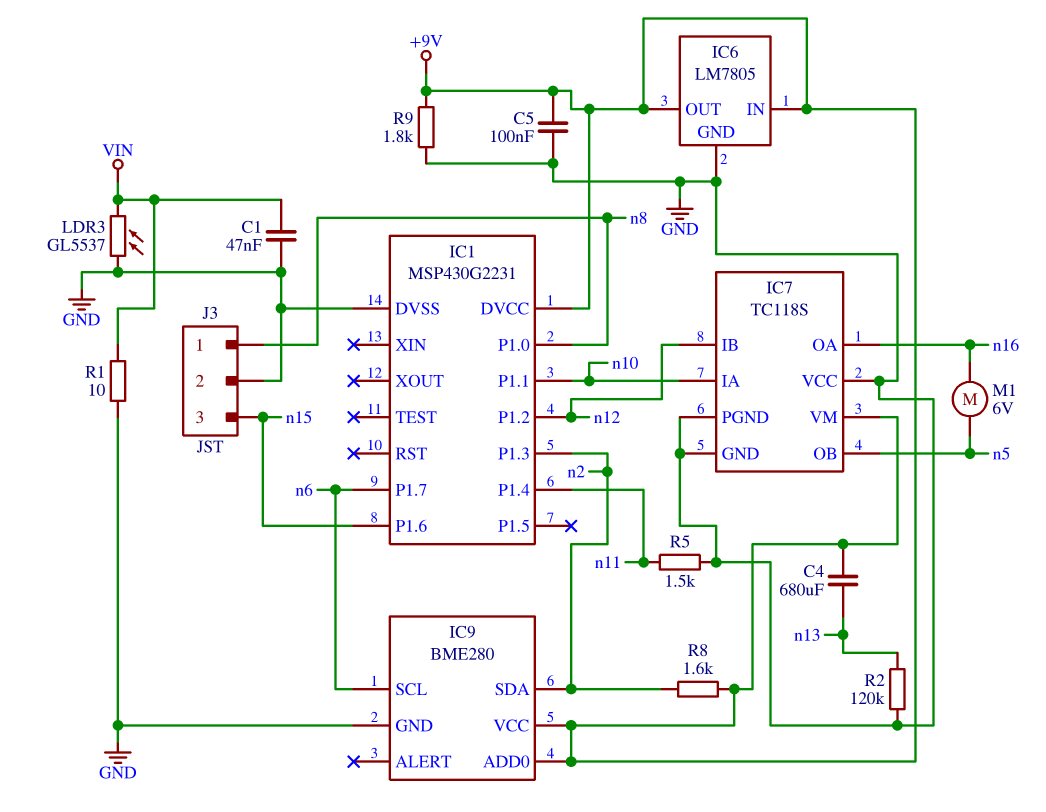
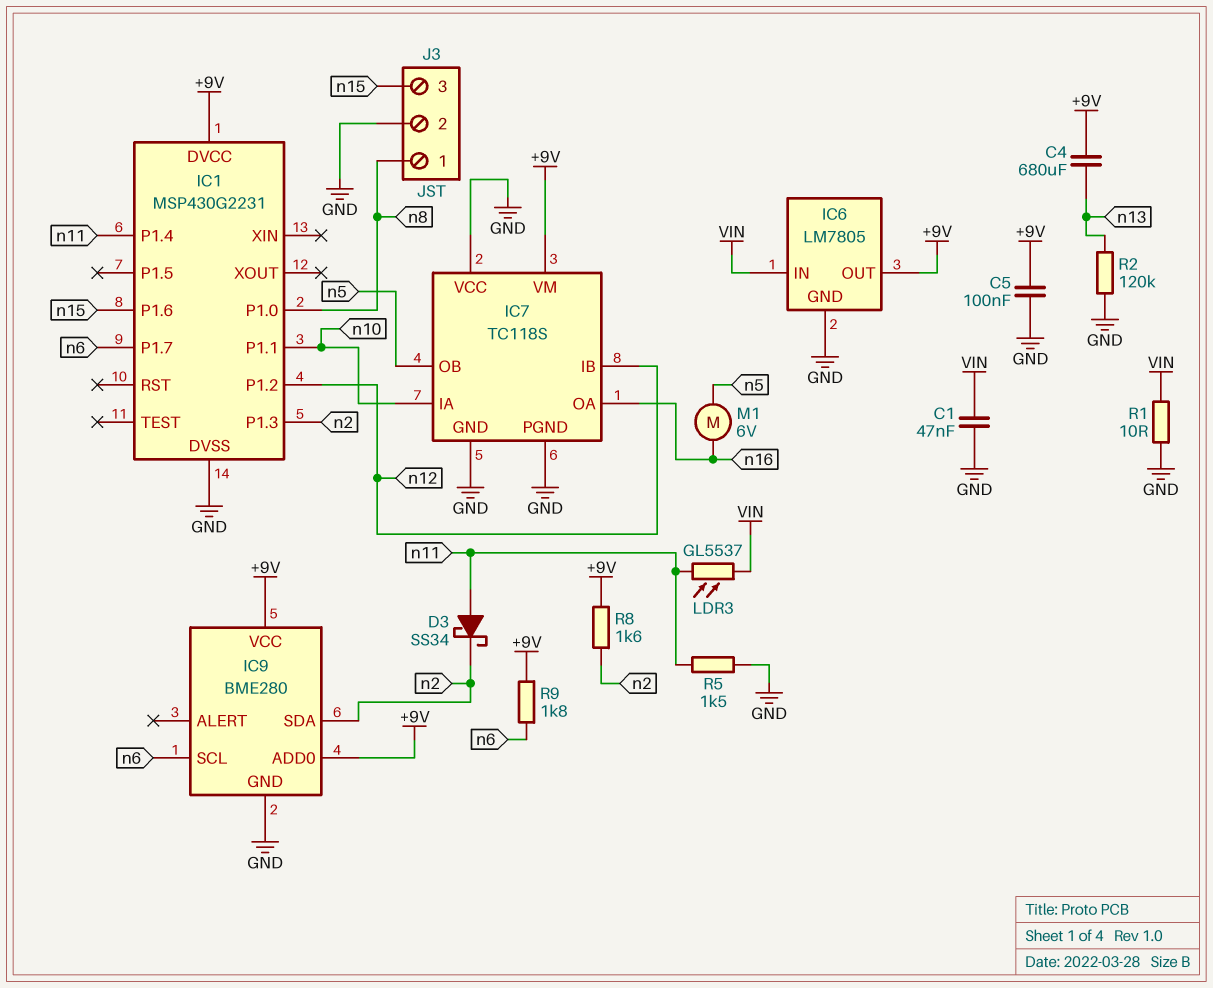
D3: none -> schottky SS34 (A n11, K n2)
IC6 pin IN: +9V -> VIN
LDR3: GL5537 (GND, VIN) -> GL5537 (VIN, n11)
R9: 1.8k (+9V, GND) -> 1.8k (+9V, n6)

